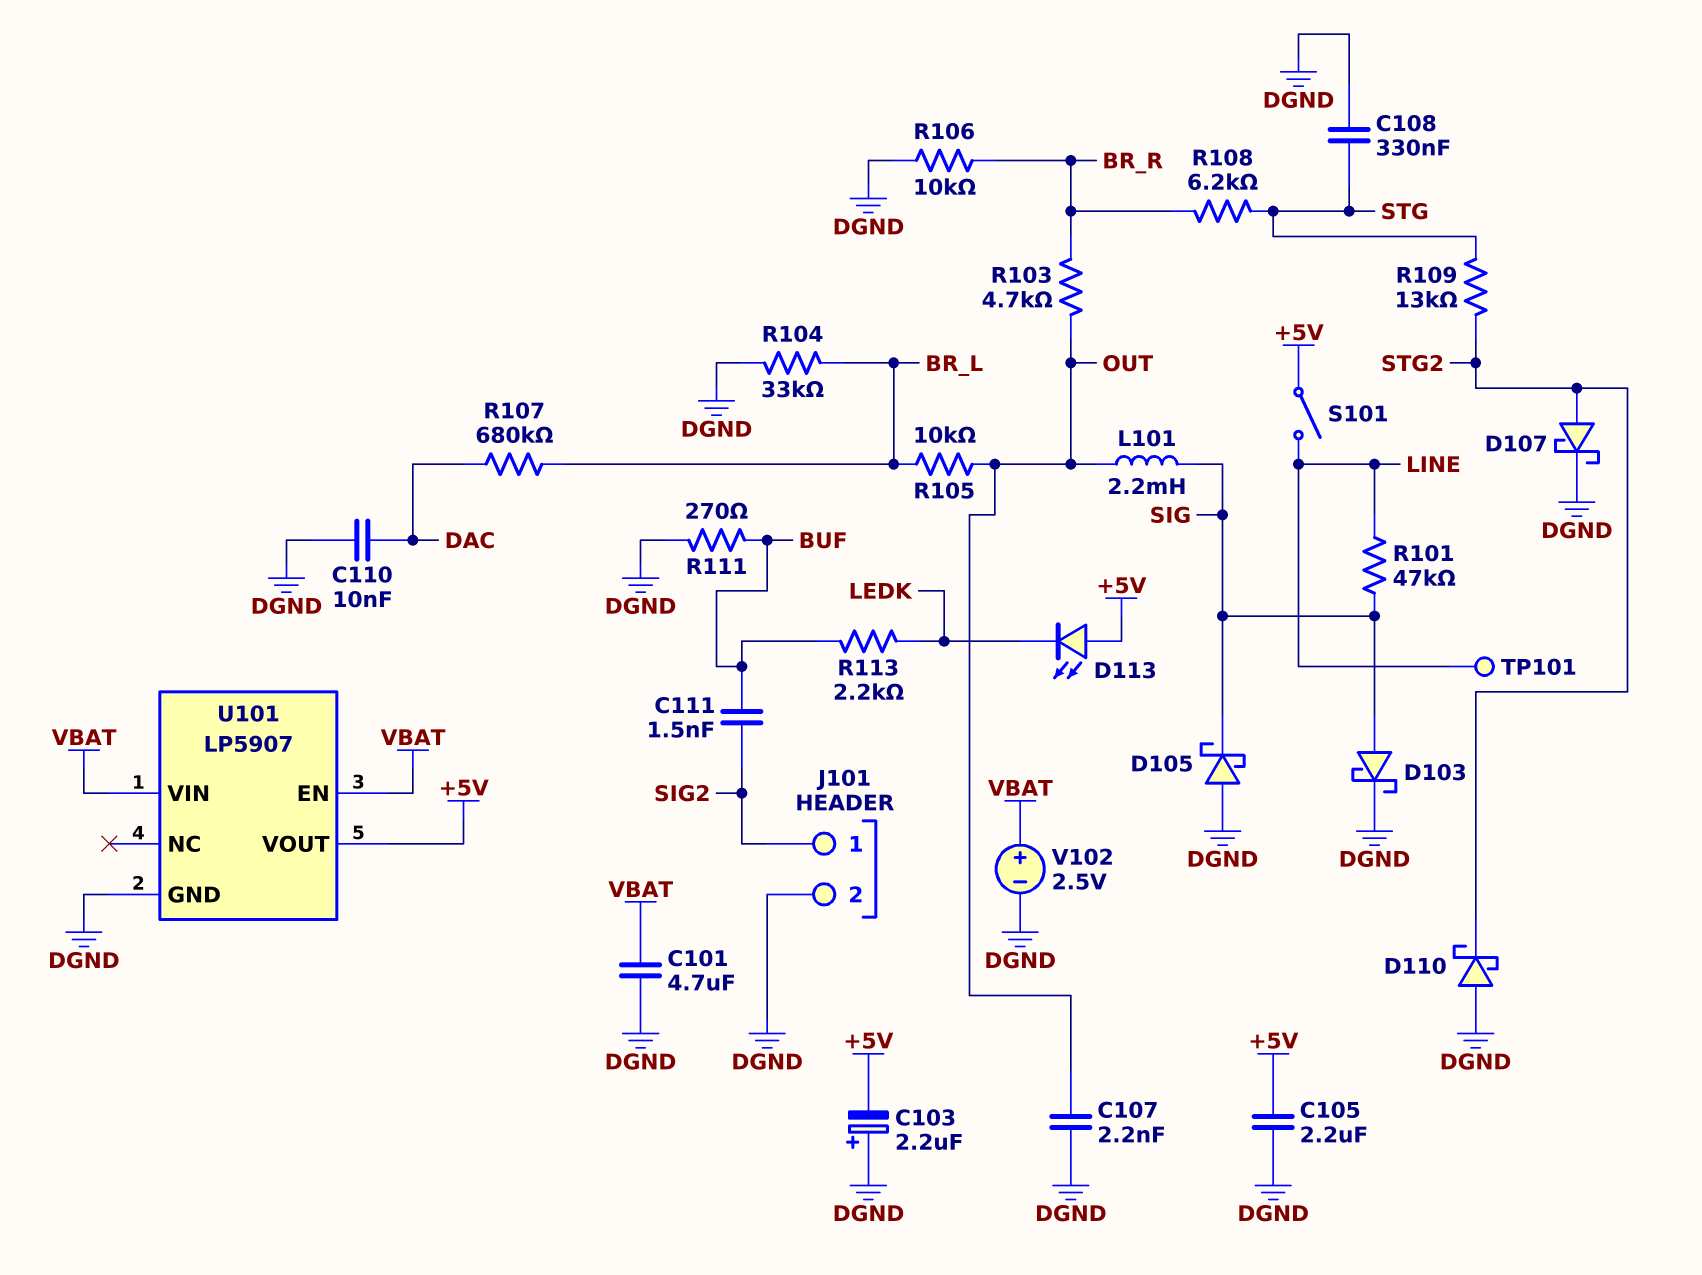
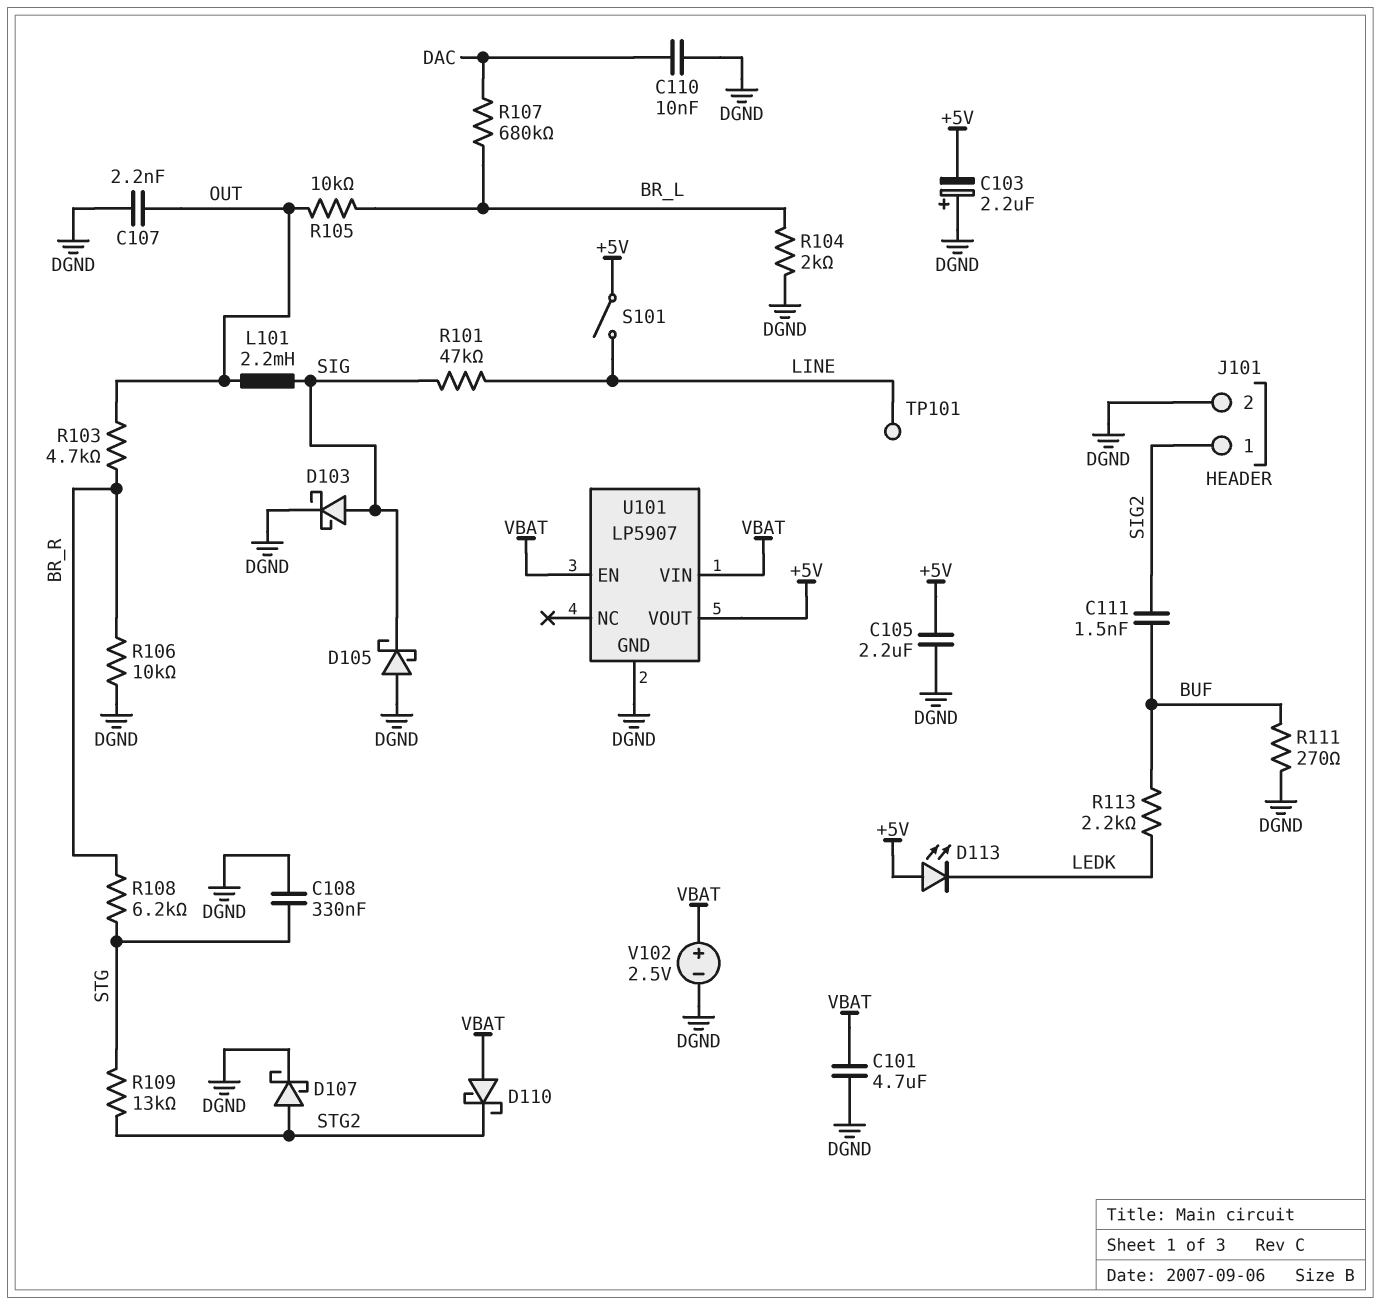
D110: schottky (A DGND, K STG2) -> schottky (A VBAT, K STG2)
R104: 33k (BR_L, DGND) -> 2k (BR_L, DGND)

